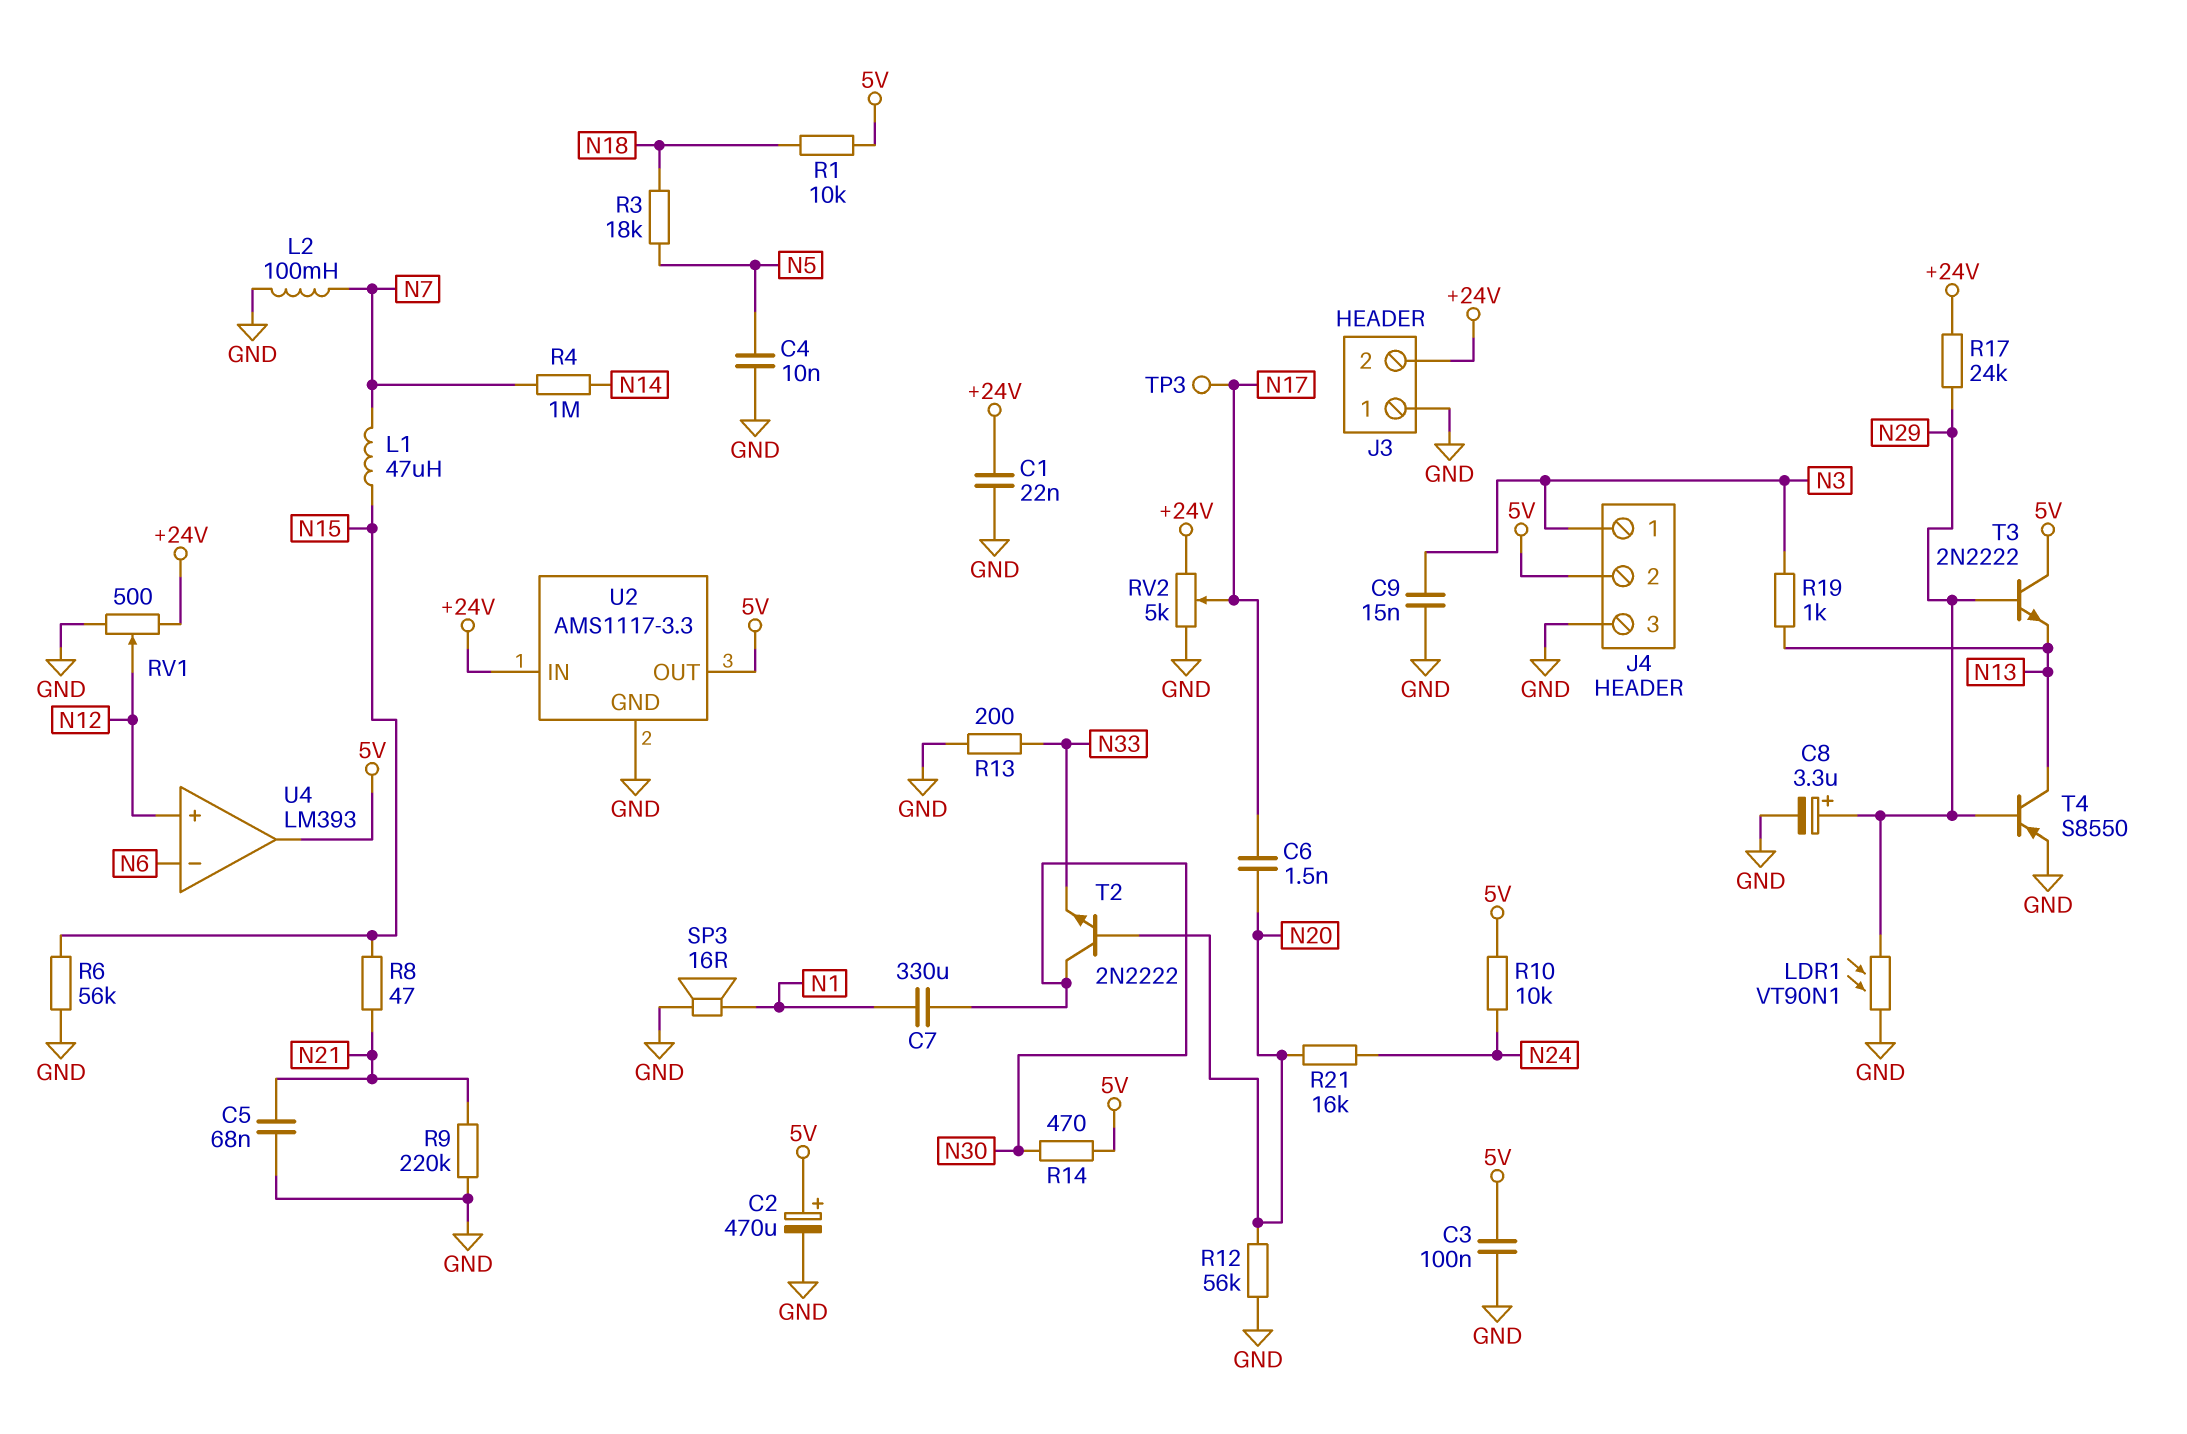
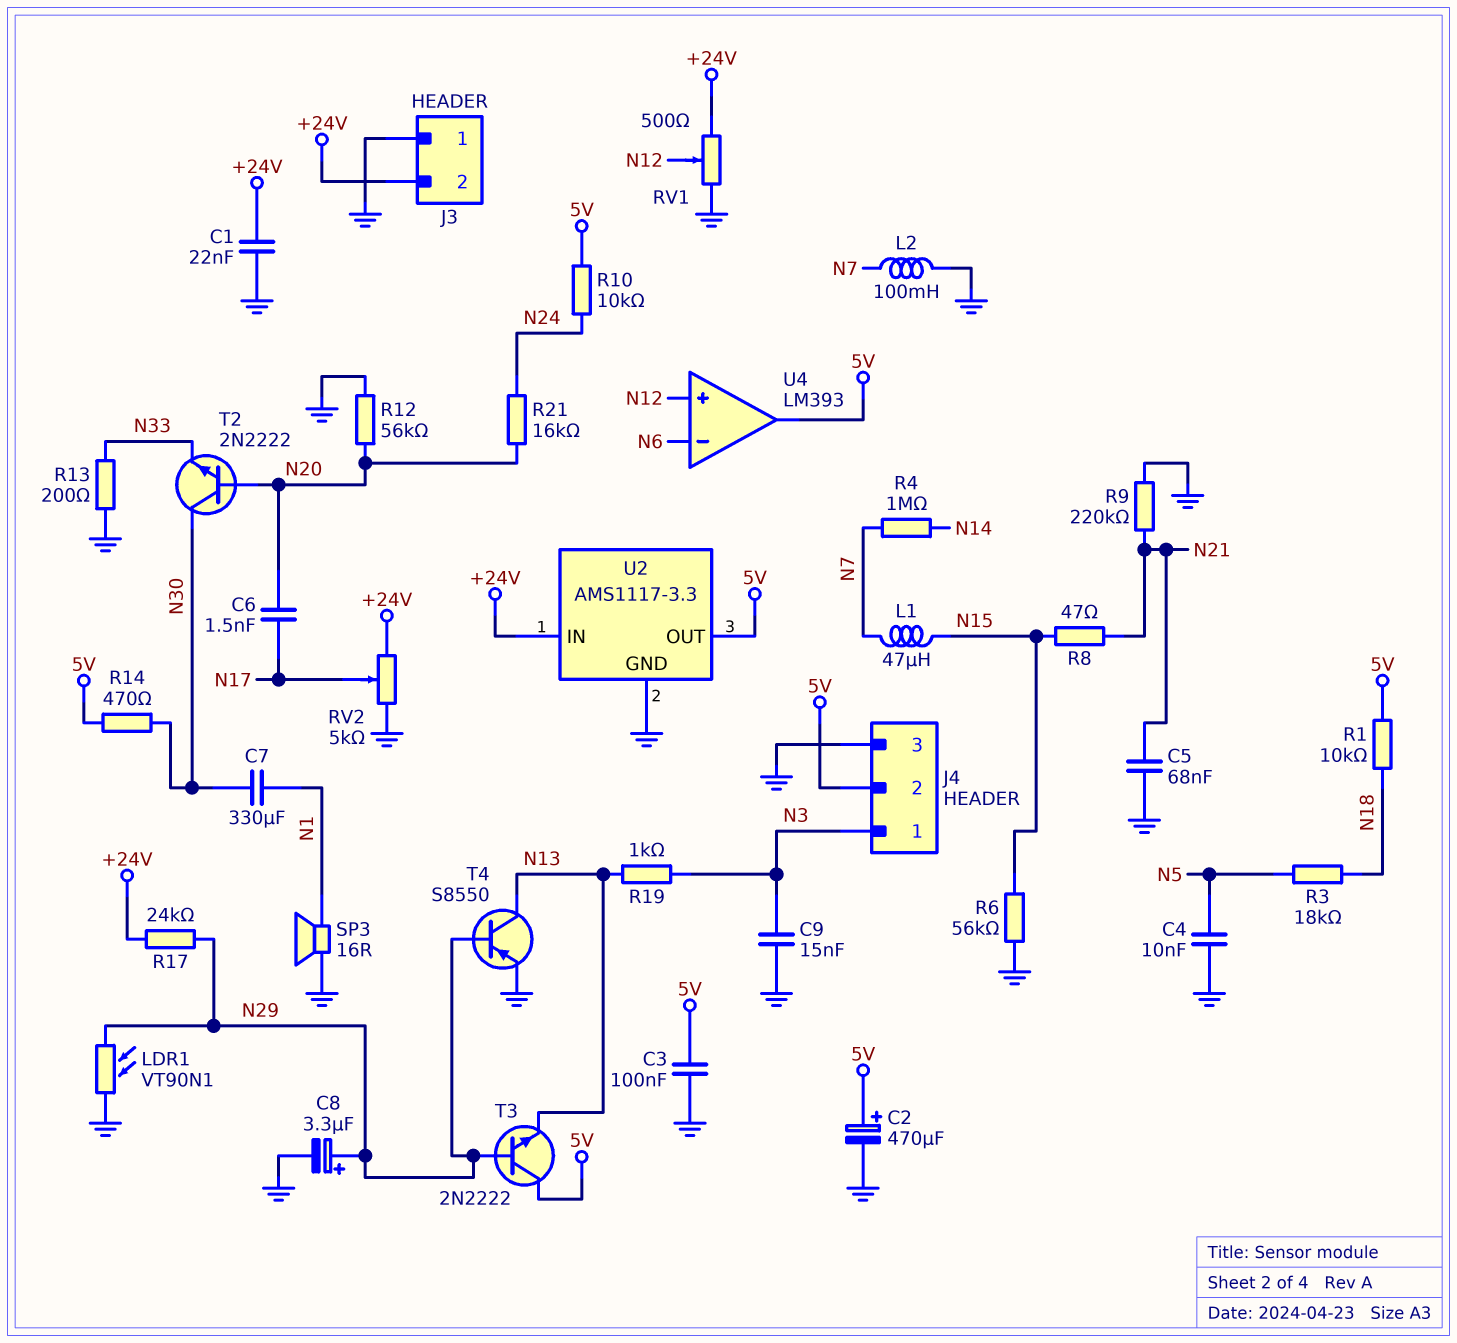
TP3: test point (N17) -> none

